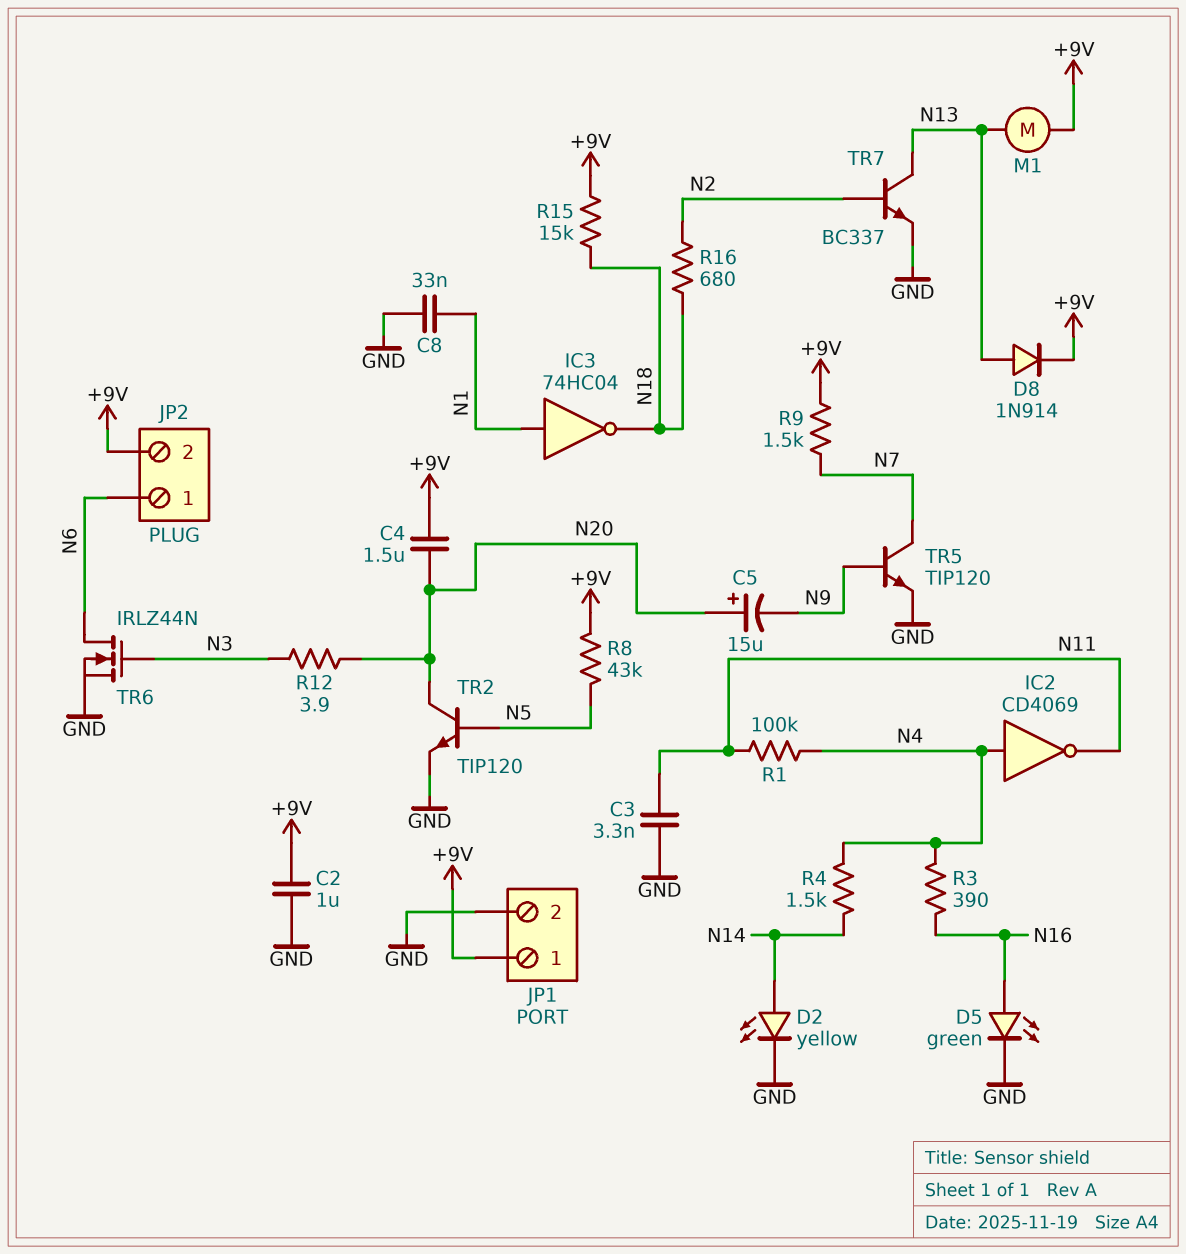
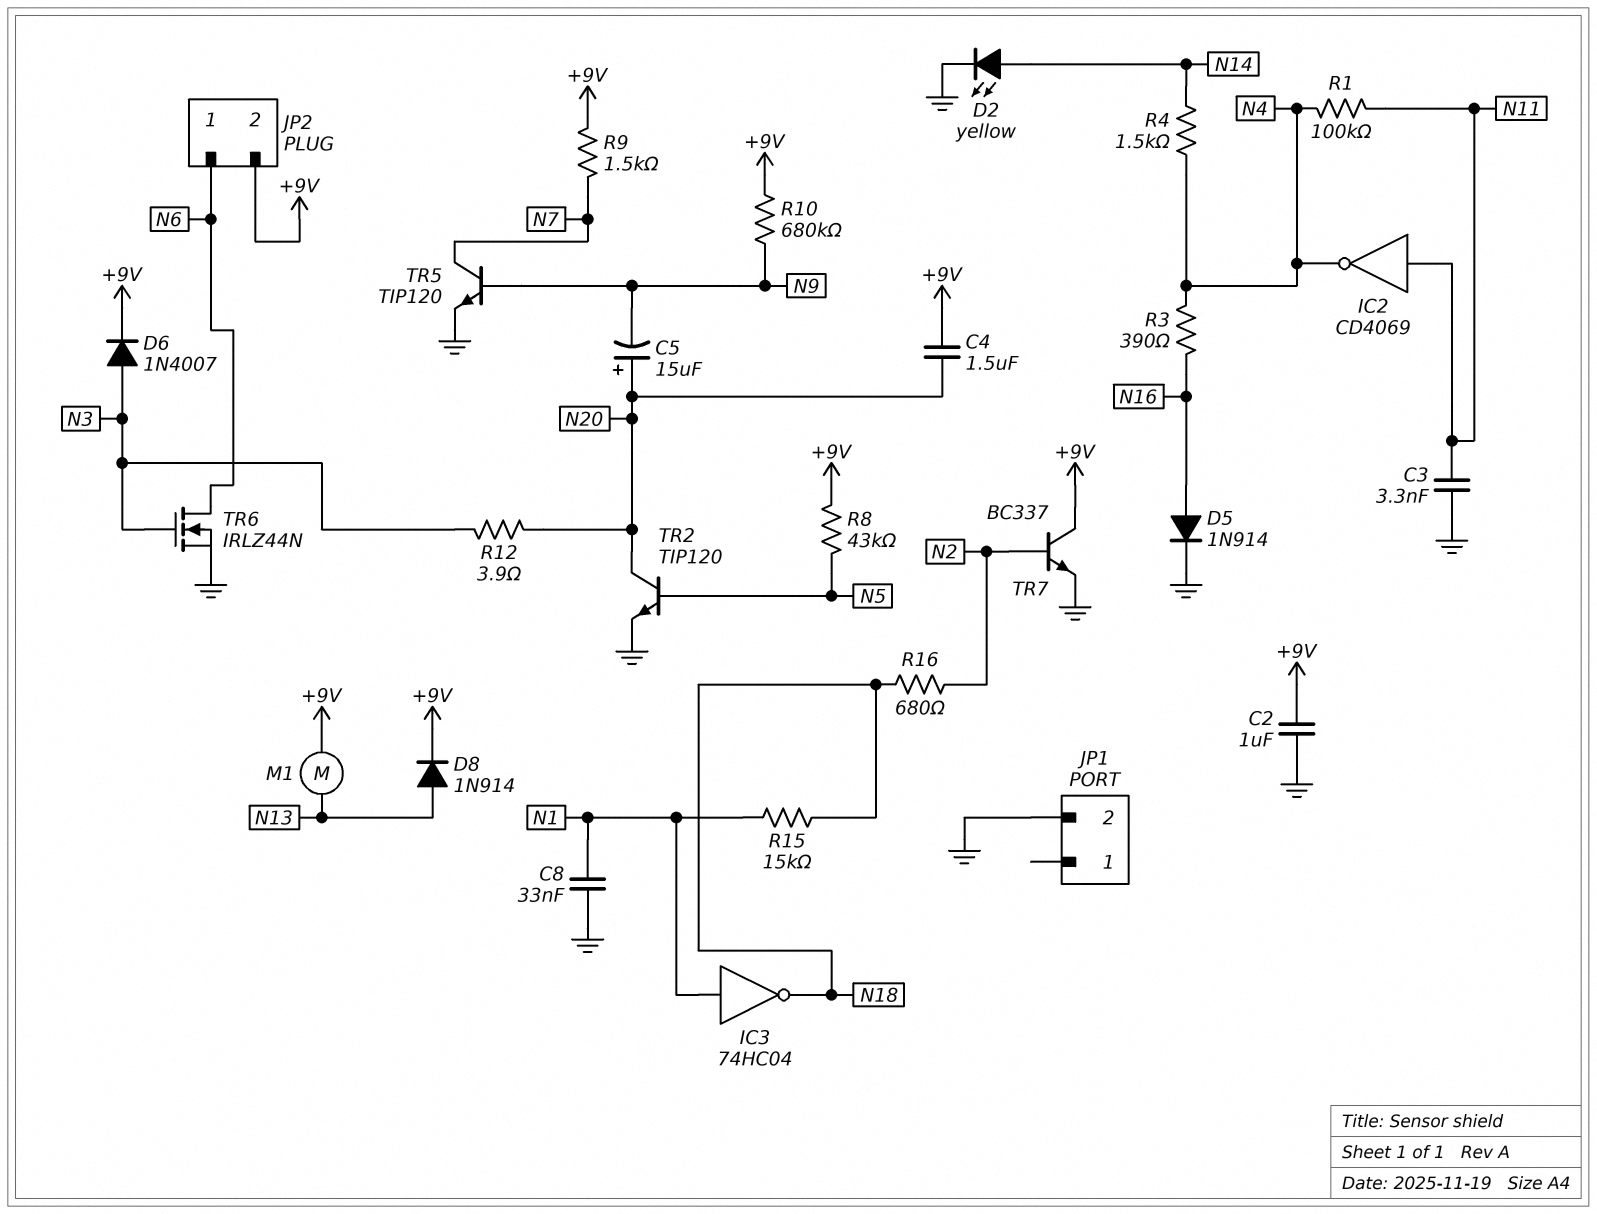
D5: LED green (A N16, K GND) -> diode 1N914 (A N16, K GND)
D6: none -> diode 1N4007 (A N3, K +9V)
IC2: NOT CD4069 (in N4, out N11) -> NOT CD4069 (in N11, out N4)
JP1 pin 1: +9V -> none
R10: none -> 680k (+9V, N9)
R15: 15k (+9V, N18) -> 15k (N1, N18)
TR7: NPN BC337 (B N2, C N13, E GND) -> NPN BC337 (B N2, C +9V, E GND)

